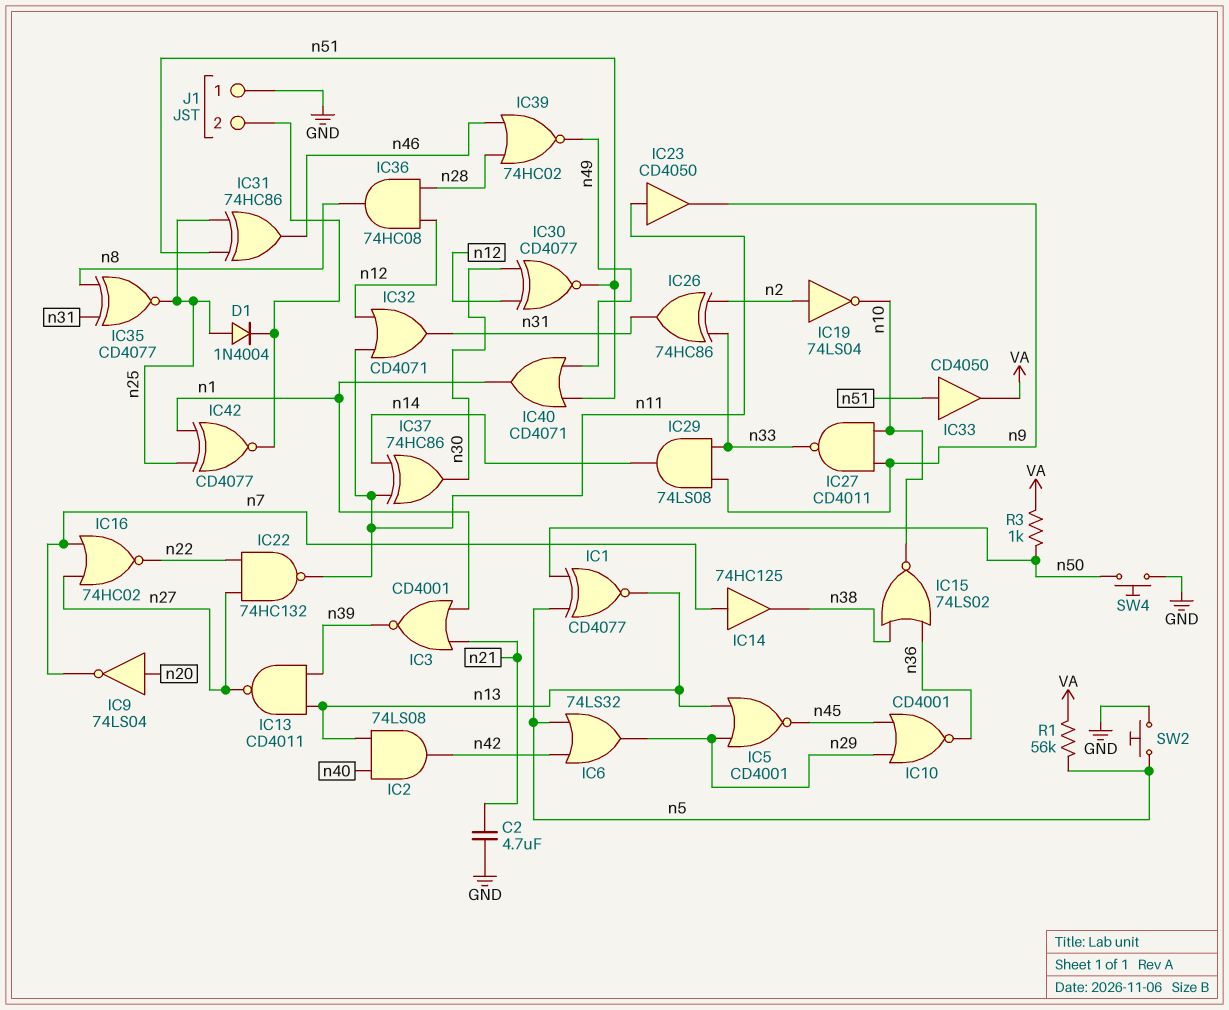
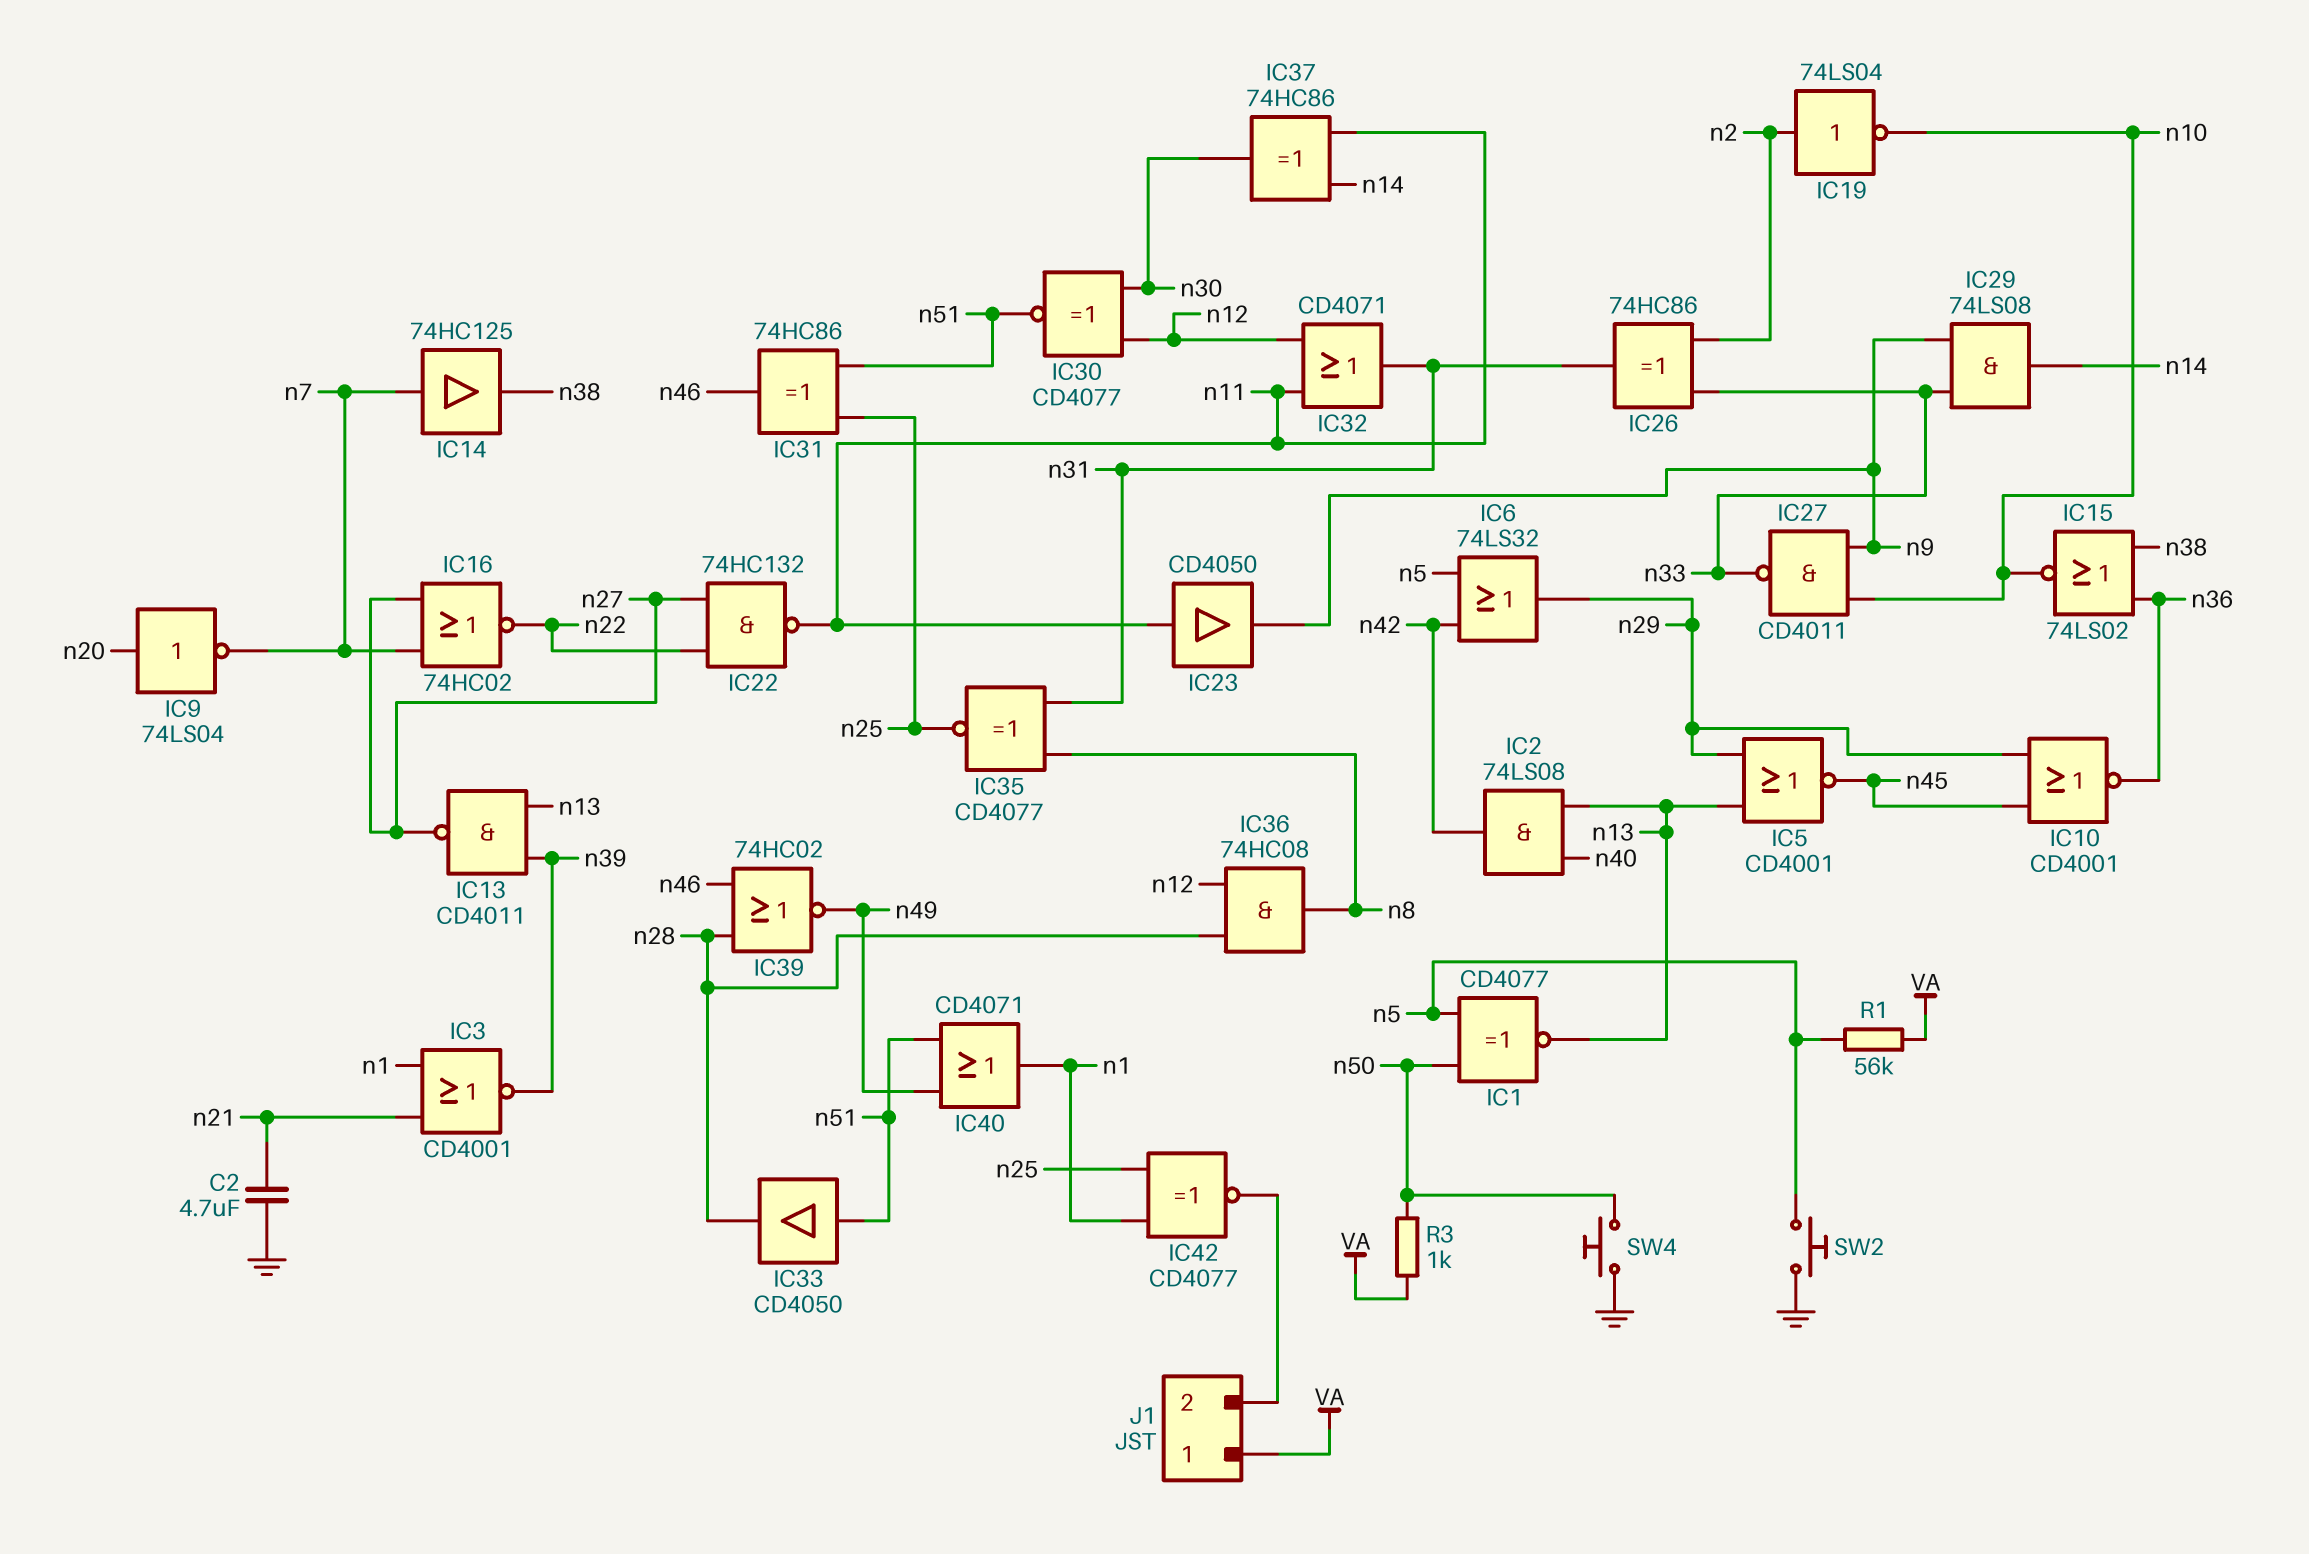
D1: diode 1N4004 (A n25, K J1/2) -> none
IC33: buffer CD4050 (in n51, out VA) -> buffer CD4050 (in n51, out n28)
J1 pin 1: GND -> VA

